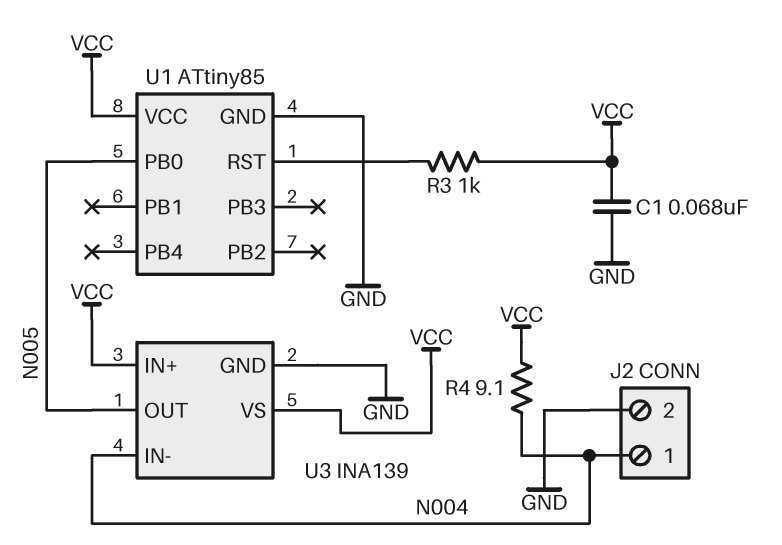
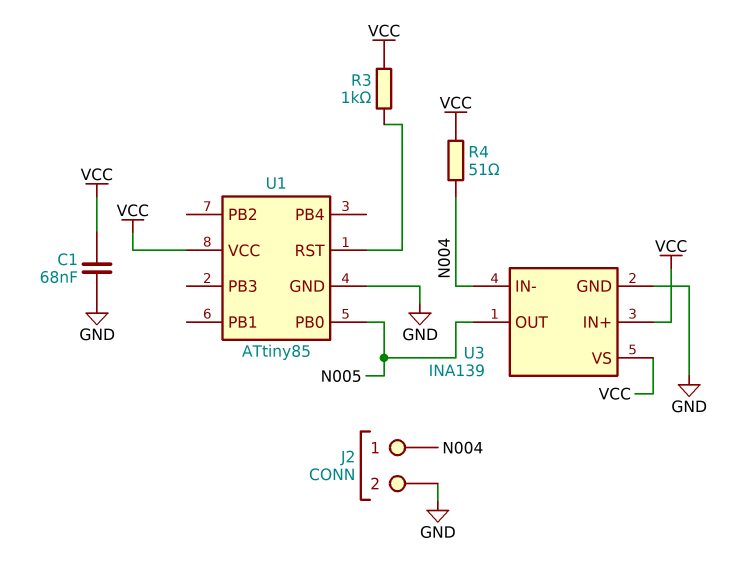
R4: 9.1 (N004, VCC) -> 51 (N004, VCC)

